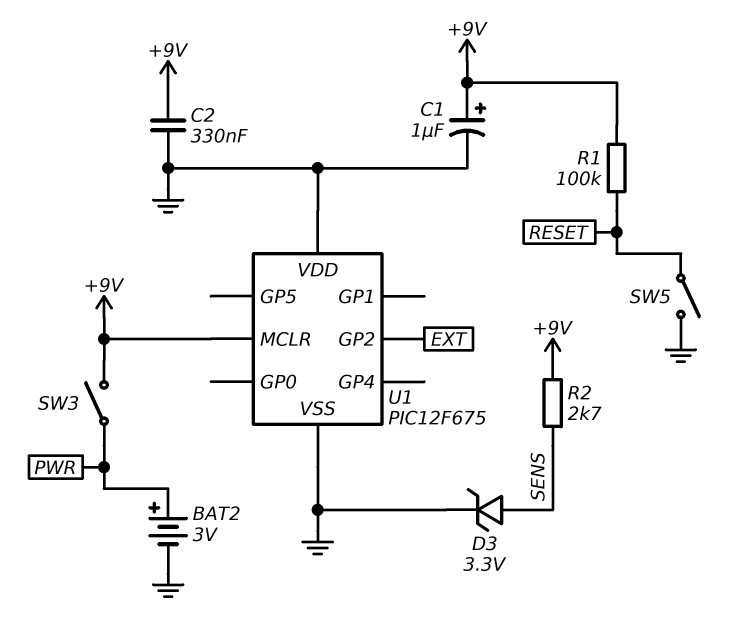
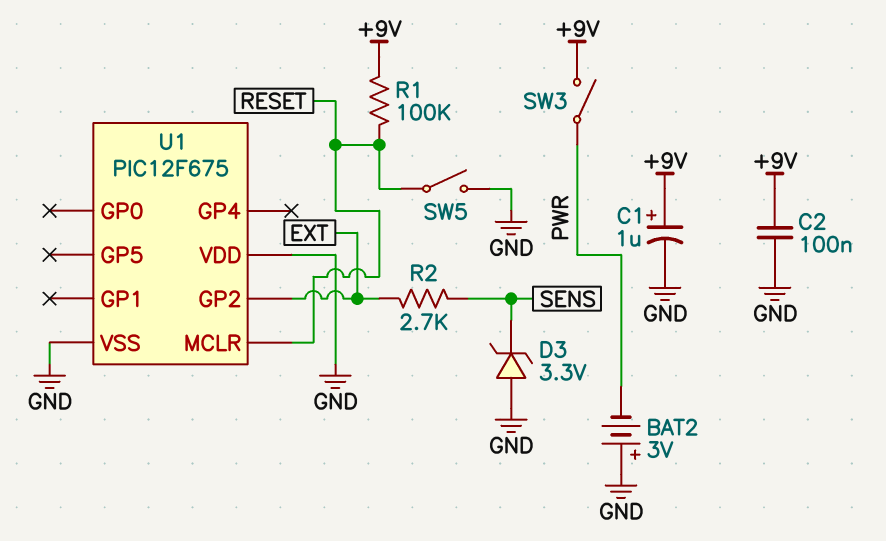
BAT2: 3V (plus PWR, minus GND) -> 3V (plus GND, minus PWR)
C2: 330nF (+9V, GND) -> 100nF (+9V, GND)
D3: zener 3.3V (A SENS, K GND) -> zener 3.3V (A GND, K SENS)
R2: 2.7k (+9V, SENS) -> 2.7k (EXT, SENS)
U1 pin MCLR: +9V -> RESET

